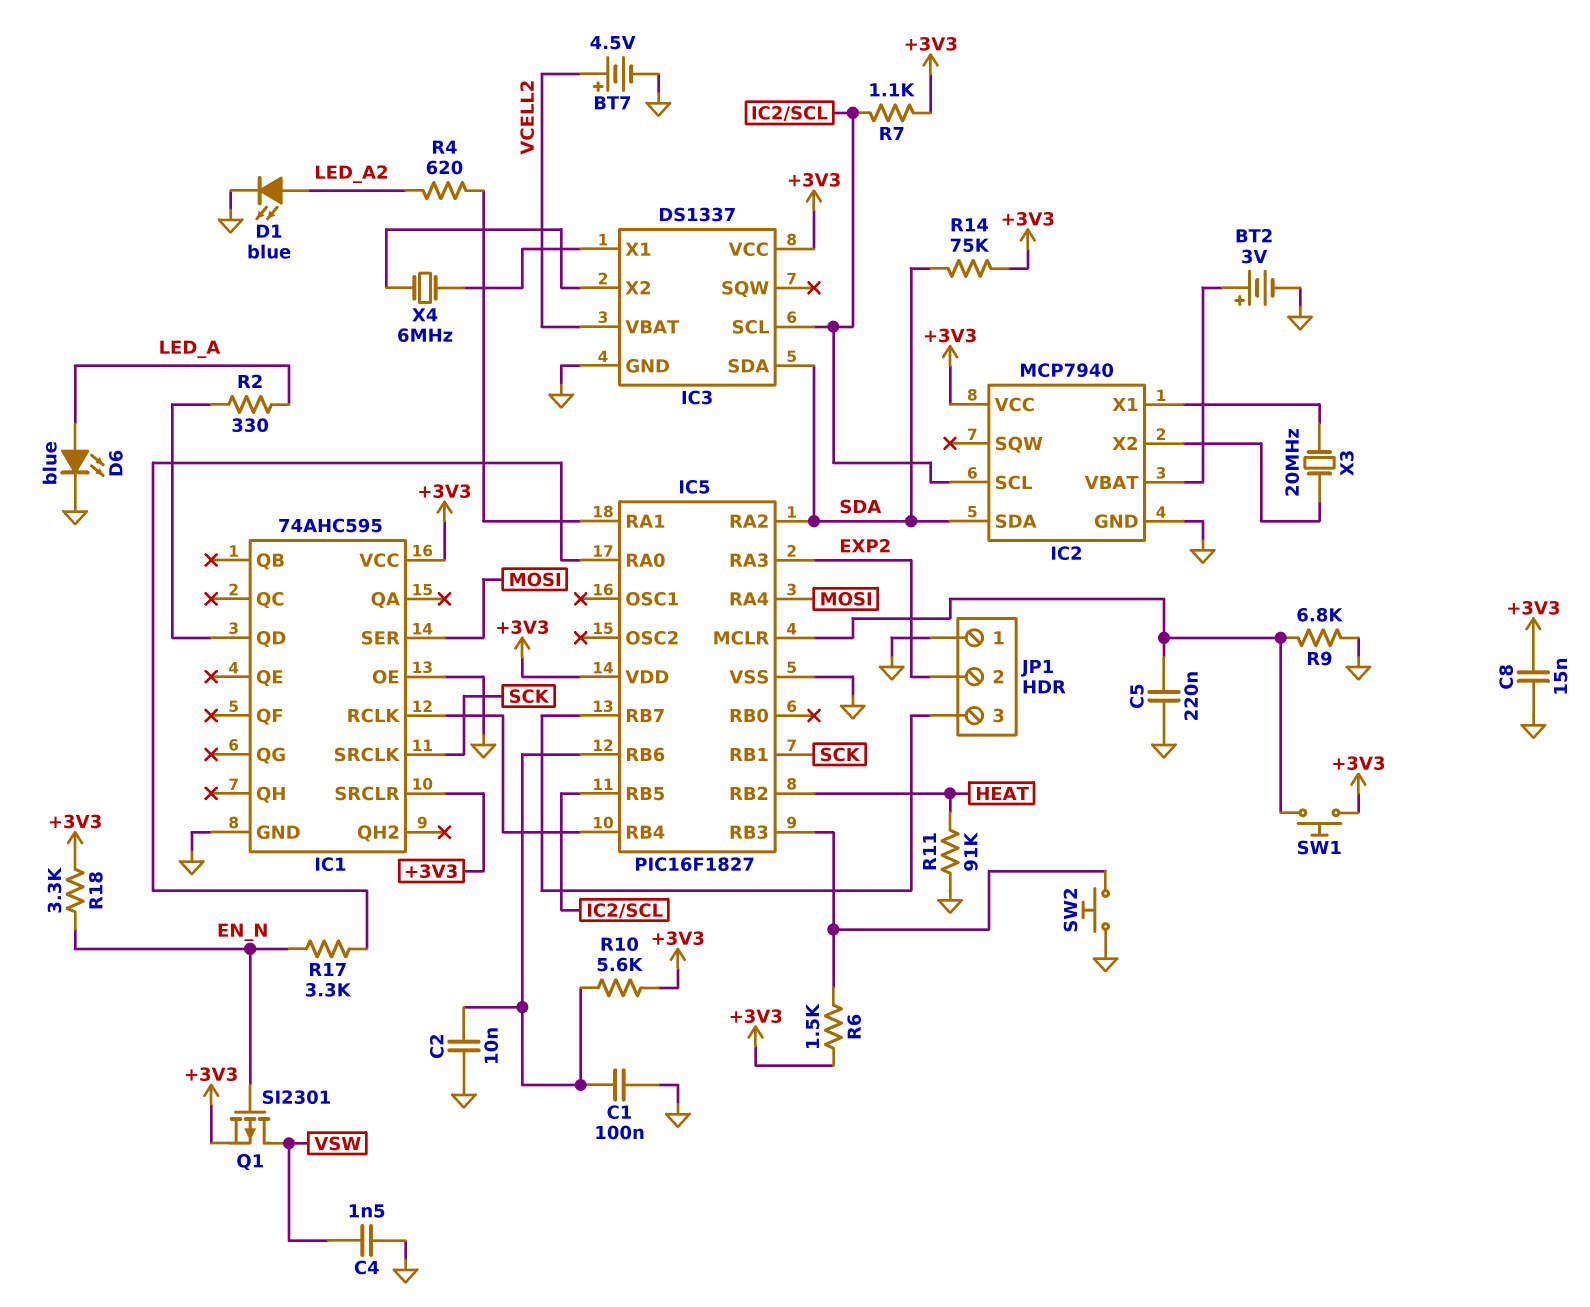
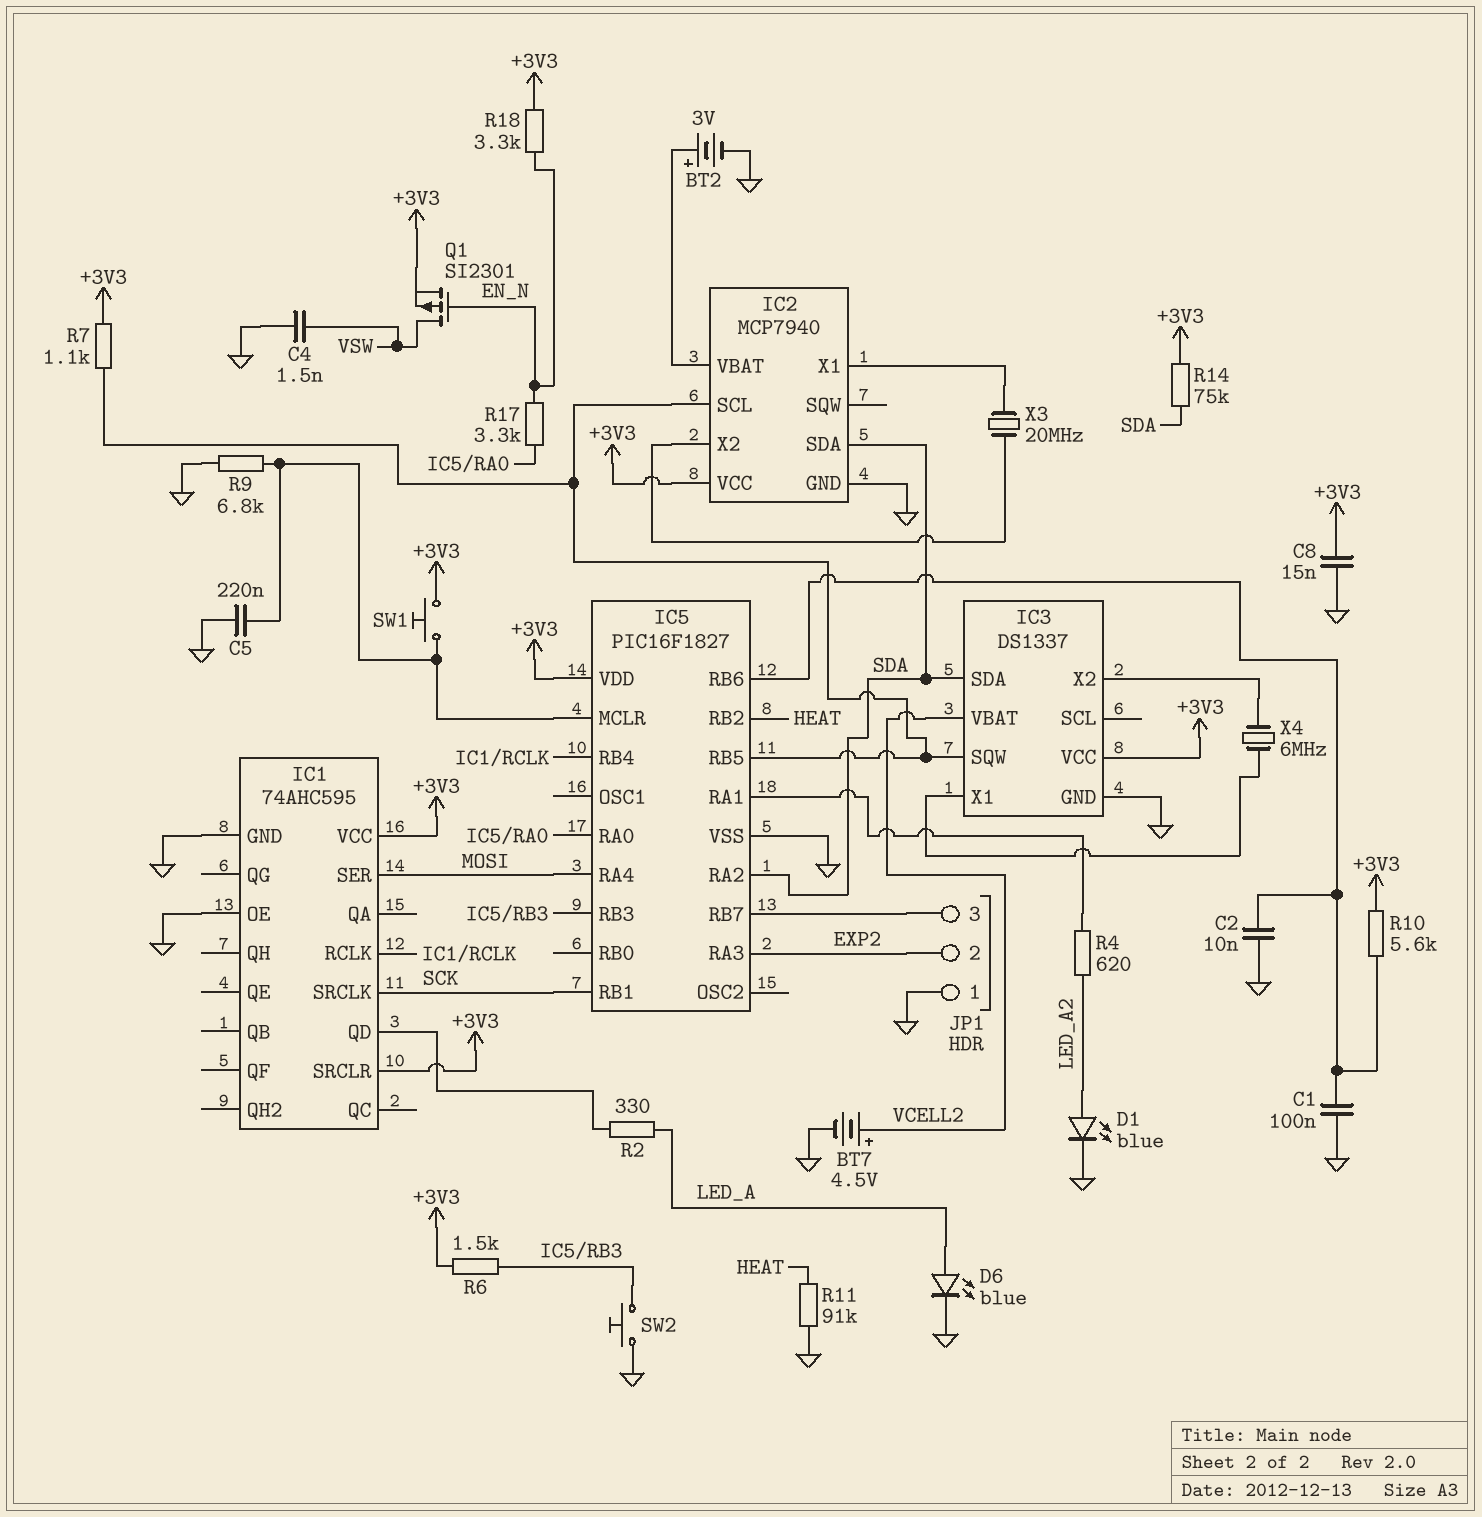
IC3 pin SCL: IC2/SCL -> none
IC3 pin SQW: none -> IC2/SCL

